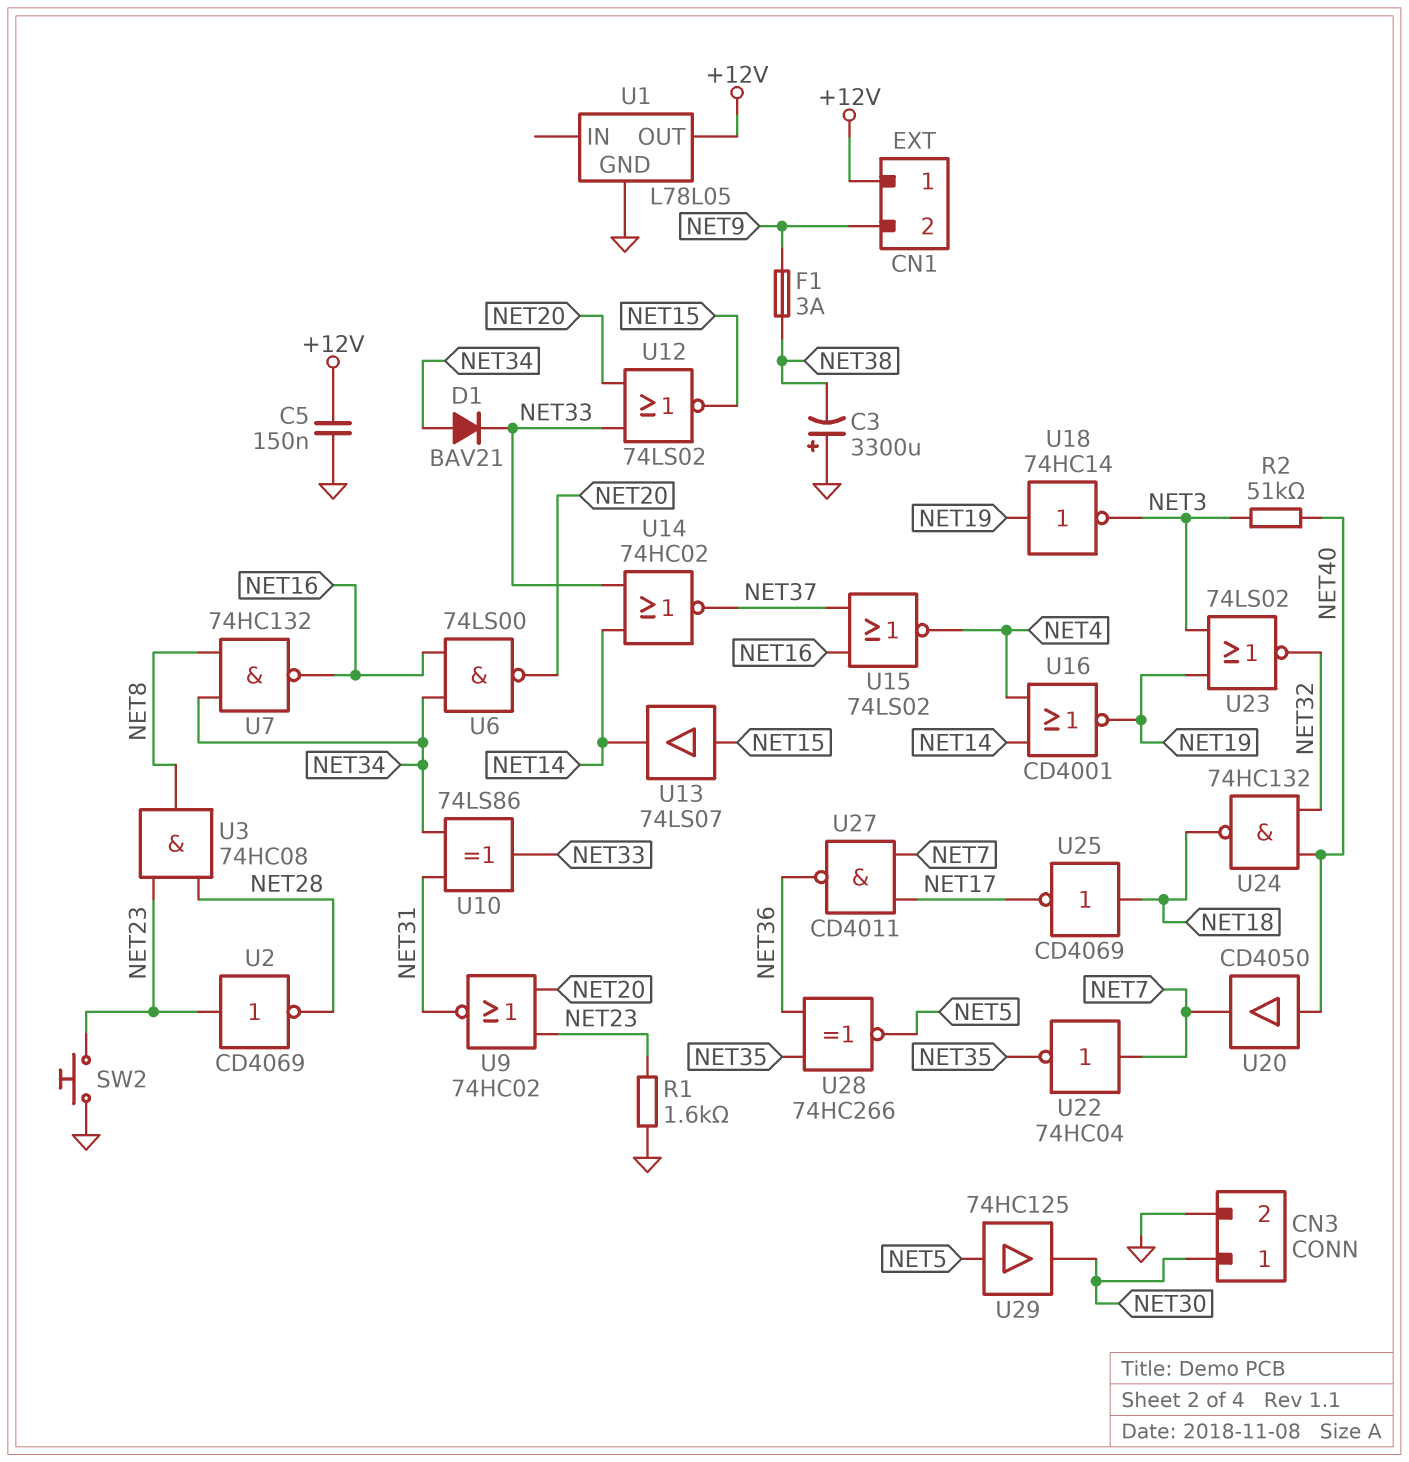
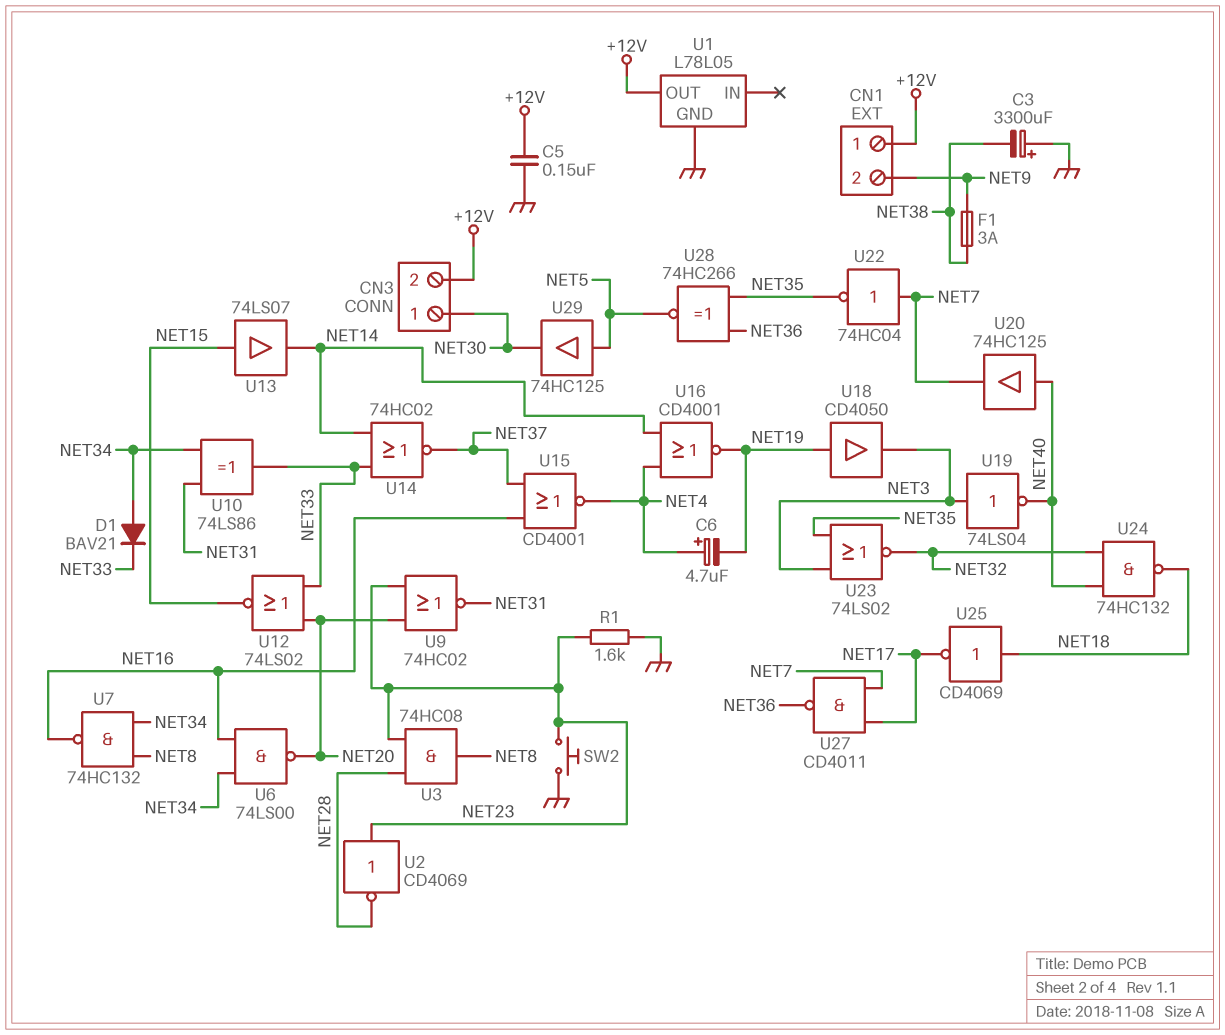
C6: none -> 4.7uF (plus NET4, minus NET19)
CN3 pin 2: GND -> +12V
R2: 51k (NET3, NET40) -> none
U15: NOR 74LS02 (in NET16, in NET37, out NET4) -> NOR CD4001 (in NET16, in NET37, out NET4)
U18: NOT 74HC14 (in NET19, out NET3) -> buffer CD4050 (in NET19, out NET3)
U19: none -> NOT 74LS04 (in NET3, out NET40)
U20: buffer CD4050 (in NET40, out NET7) -> buffer 74HC125 (in NET40, out NET7)
U23: NOR 74LS02 (in NET3, in NET19, out NET32) -> NOR 74LS02 (in NET3, in NET35, out NET32)

